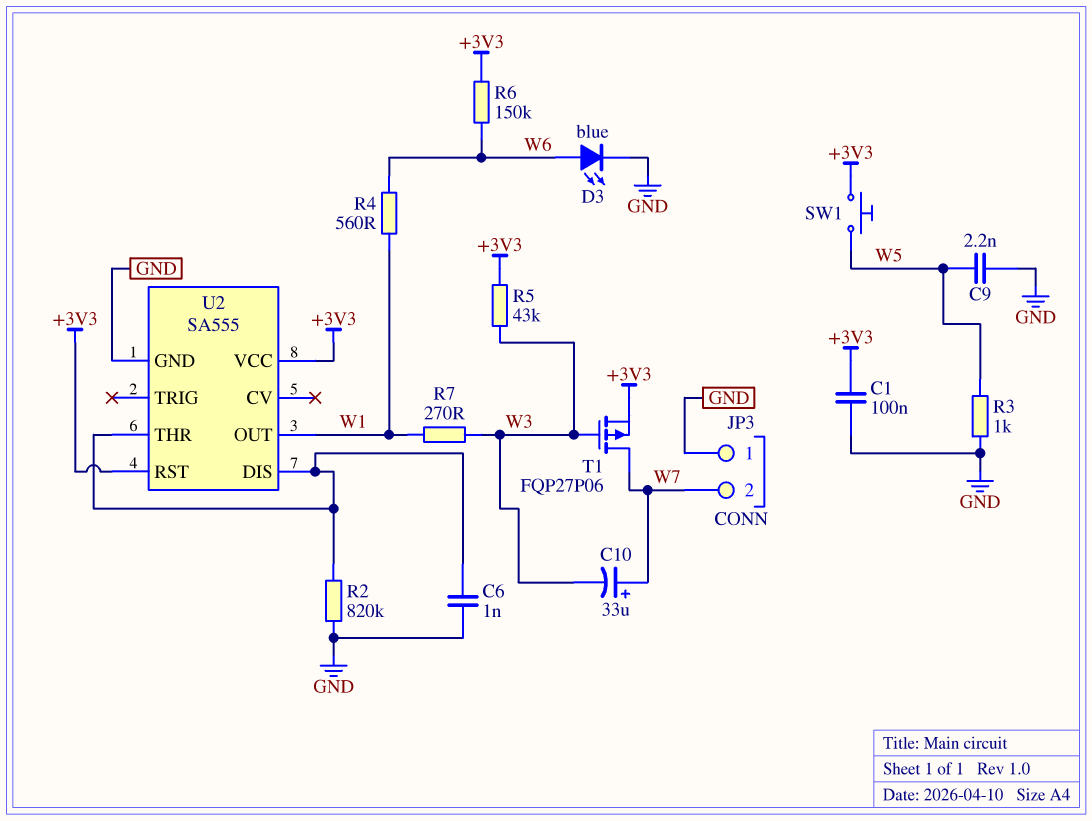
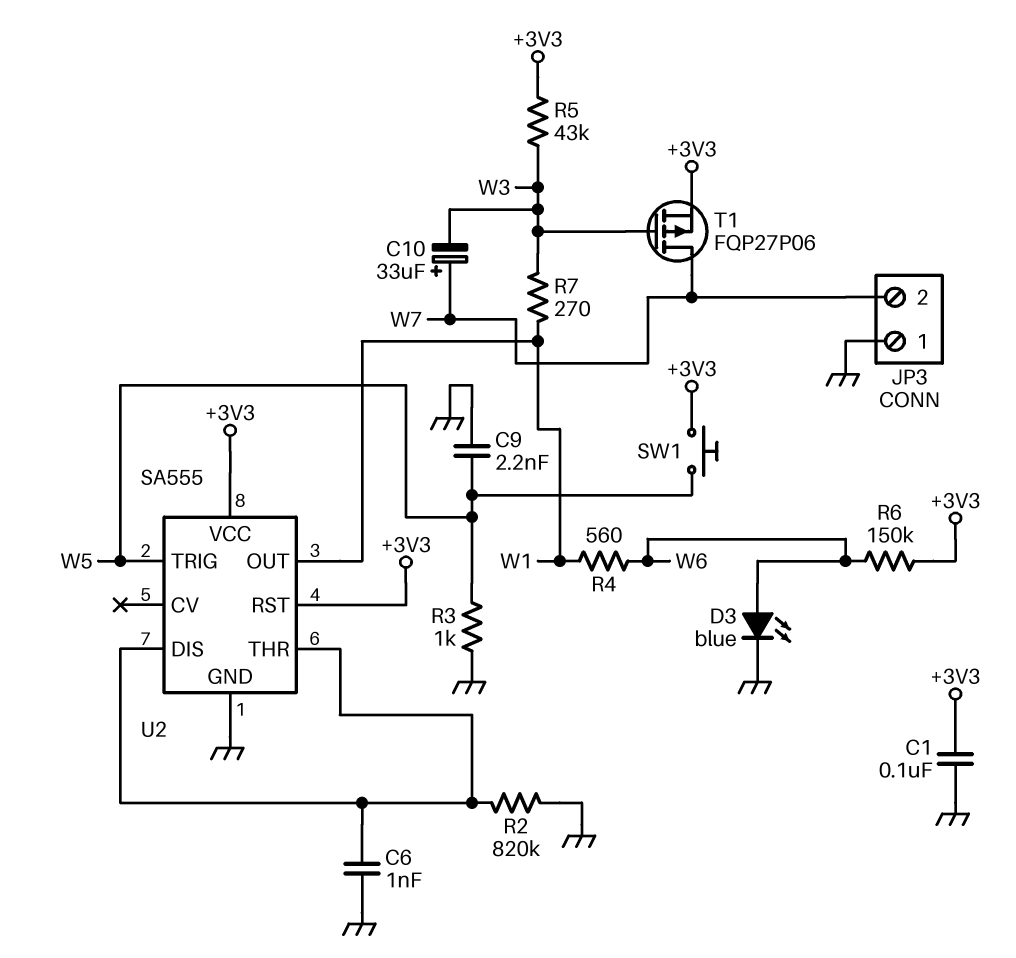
U2 pin TRIG: none -> W5

